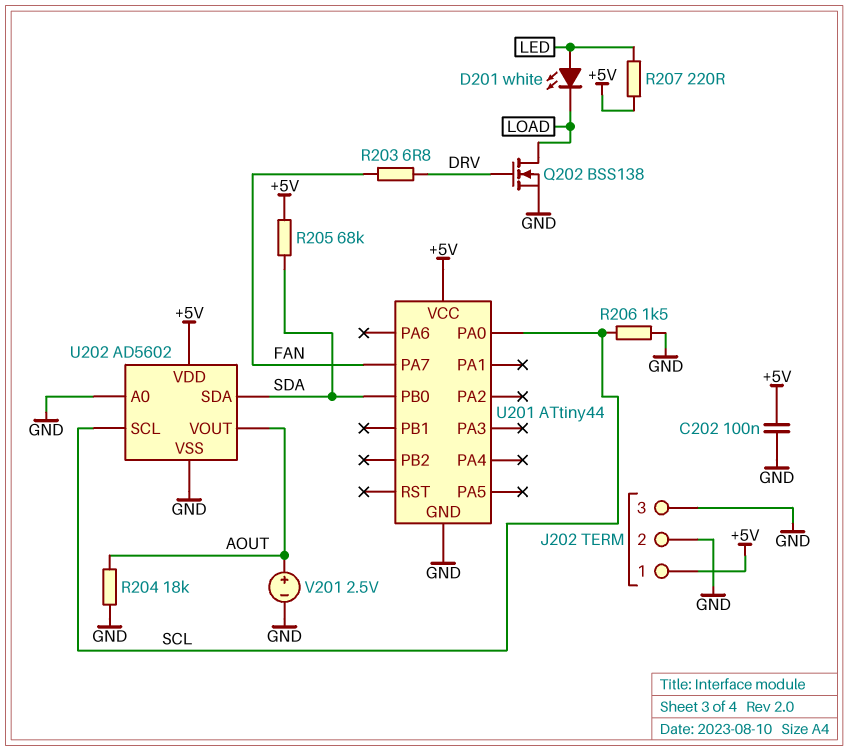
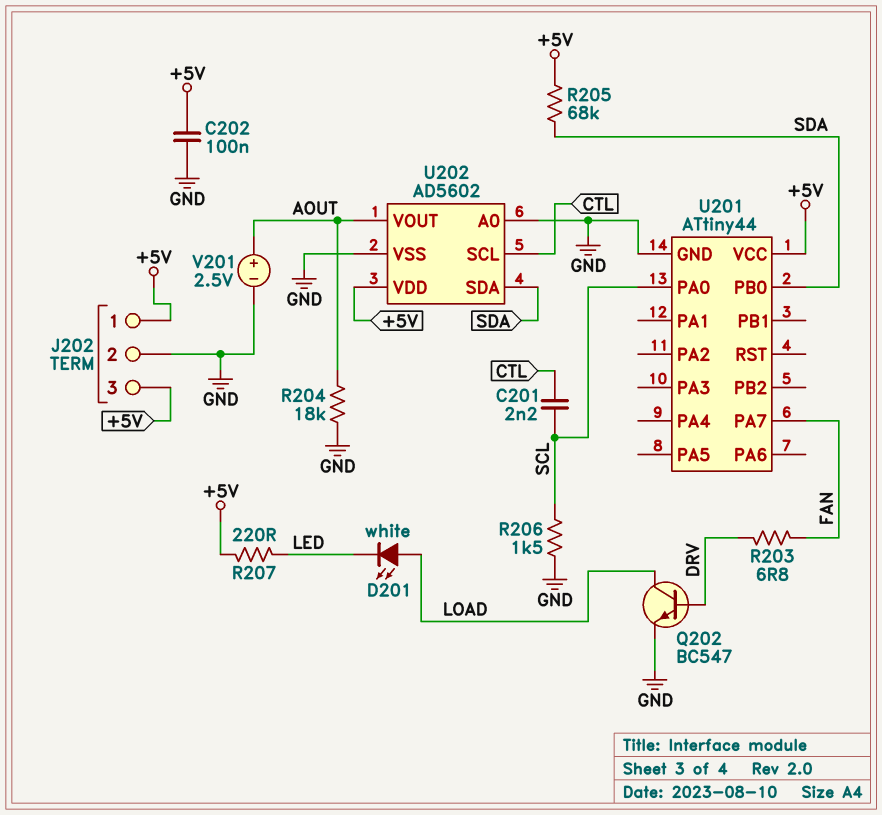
C201: none -> 2.2nF (CTL, SCL)
D201: LED white (A LED, K LOAD) -> LED white (A LOAD, K LED)
J202 pin 3: GND -> +5V
Q202: NMOS BSS138 (G DRV, D LOAD, S GND) -> NPN BC547 (B DRV, C LOAD, E GND)
U202 pin SCL: SCL -> CTL

